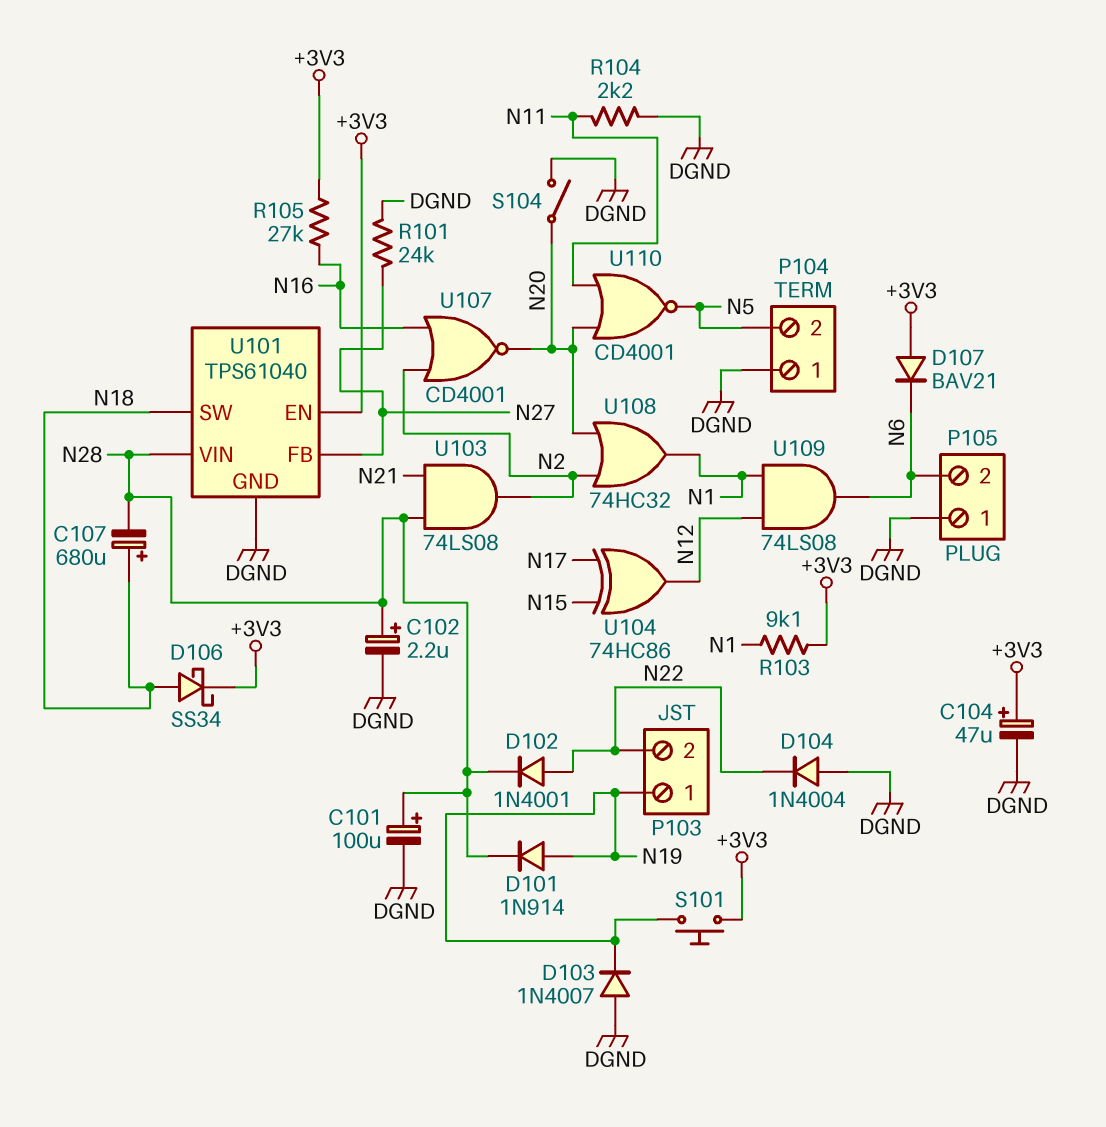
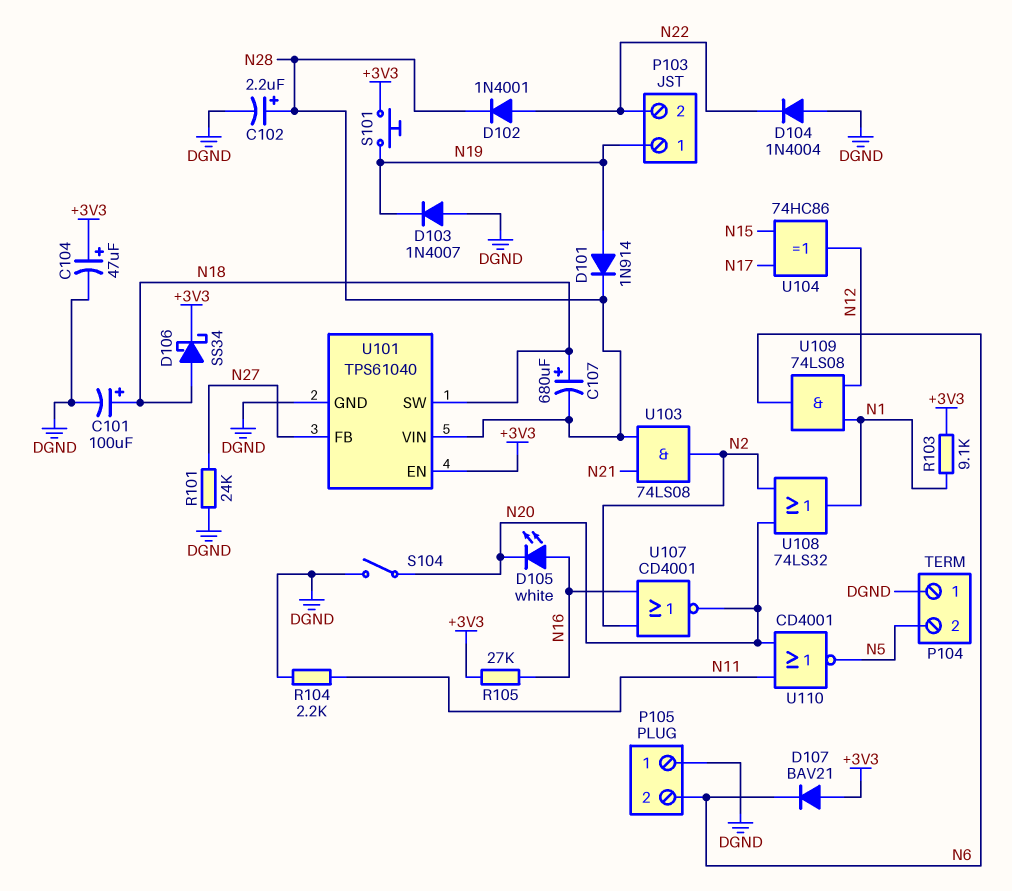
C101: 100uF (plus N28, minus DGND) -> 100uF (plus N18, minus DGND)
D105: none -> LED white (A N16, K N20)
U108: OR 74HC32 (in N2, in N20, out N1) -> OR 74LS32 (in N2, in N20, out N1)

